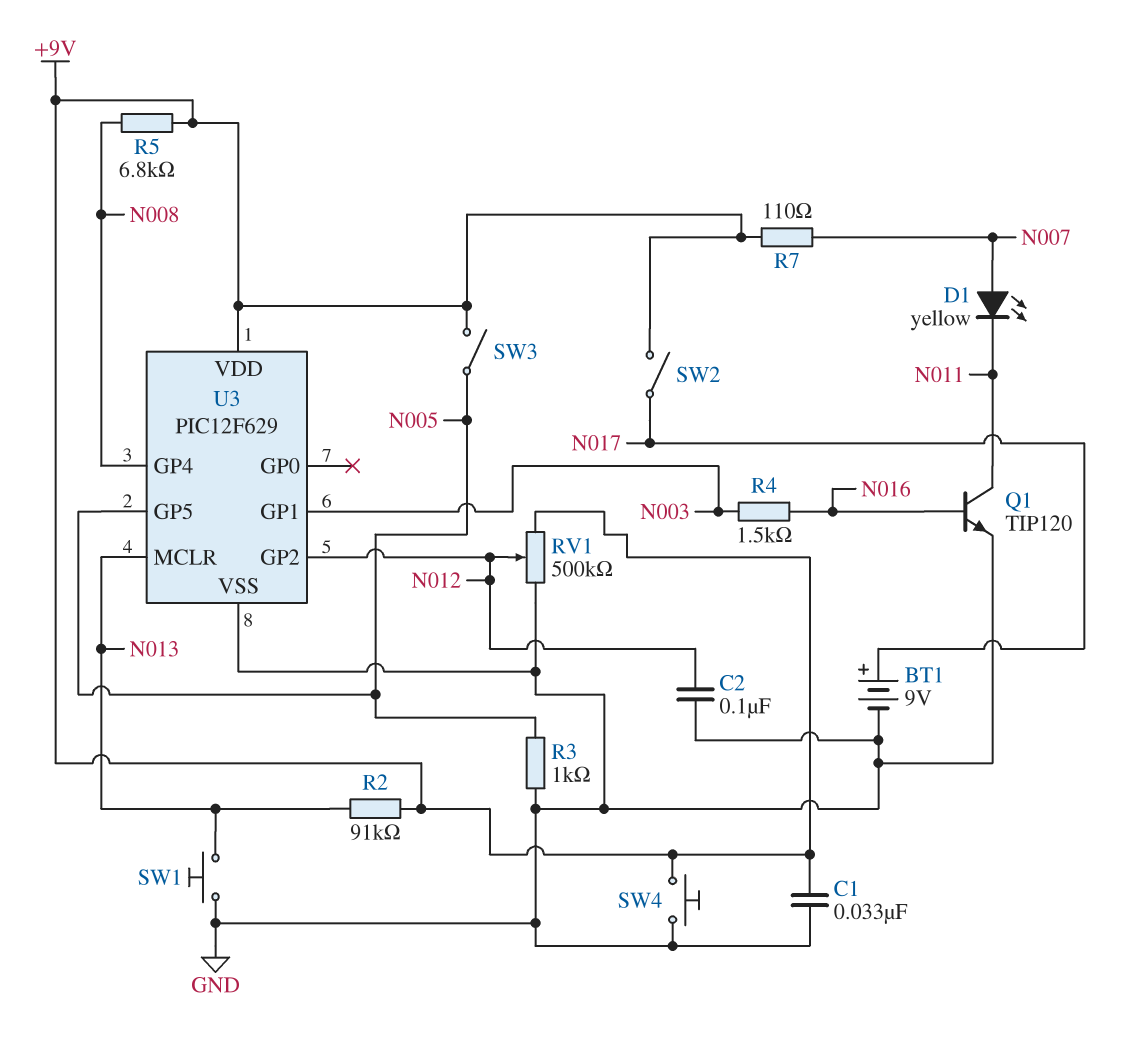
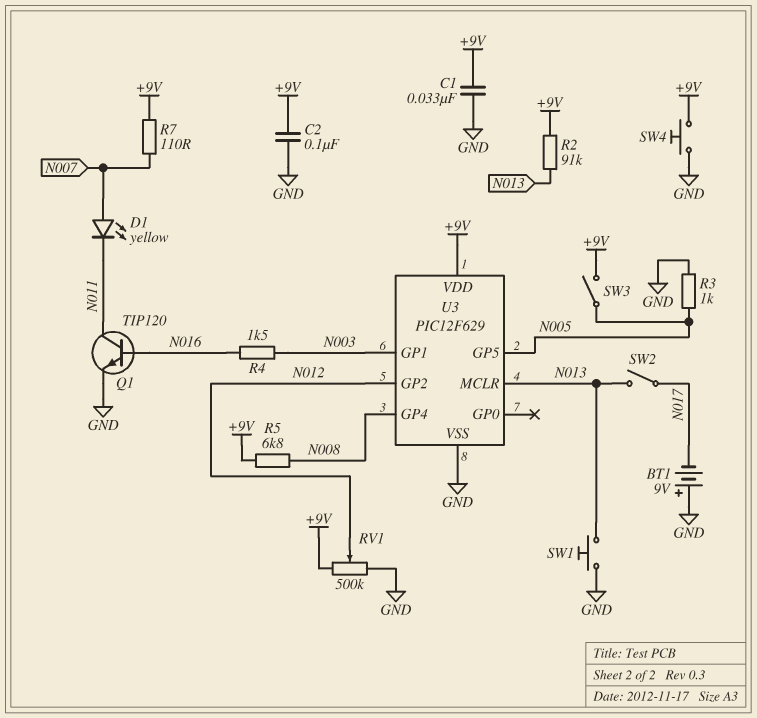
BT1: 9V (plus N017, minus GND) -> 9V (plus GND, minus N017)
C2: 100nF (GND, N012) -> 100nF (+9V, GND)
SW2: switch (+9V, N017) -> switch (N013, N017)

